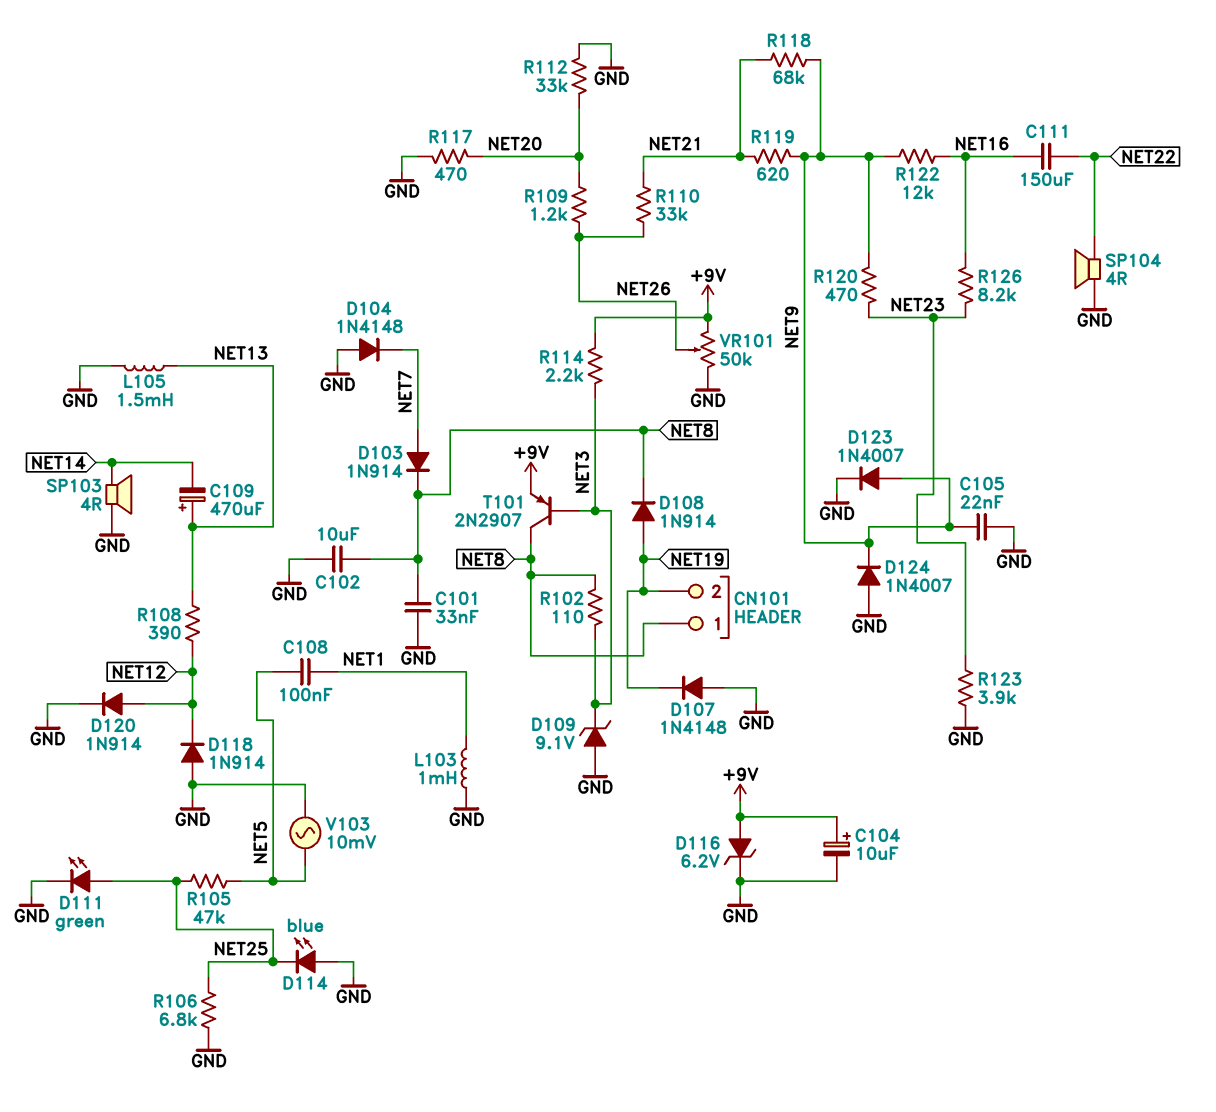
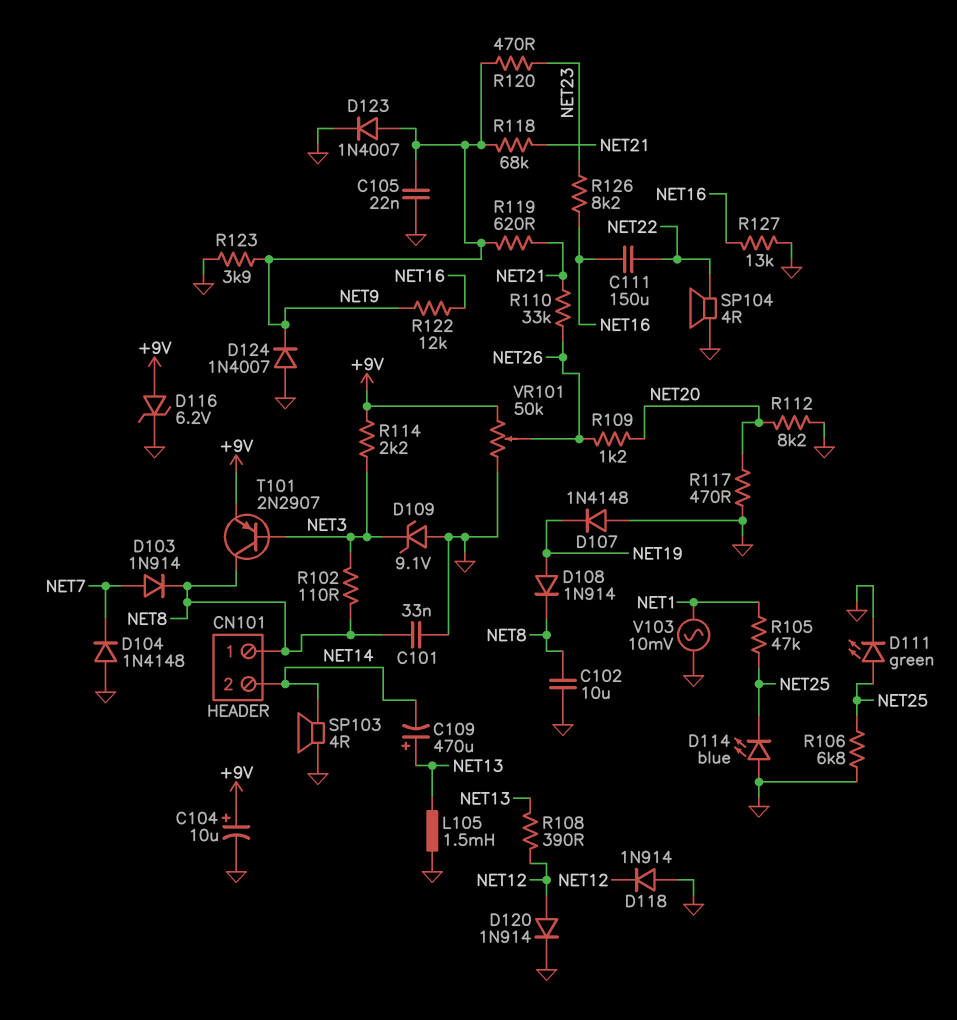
C108: 100nF (NET1, NET5) -> none
CN101 pin 2: NET19 -> NET14
L103: 1mH (GND, NET1) -> none
R105: 47k (NET5, NET25) -> 47k (NET1, NET25)
R112: 33k (GND, NET20) -> 8.2k (GND, NET20)
R123: 3.9k (GND, NET23) -> 3.9k (GND, NET9)
R127: none -> 13k (GND, NET16)
V103: AC 10mV (GND, NET5) -> AC 10mV (GND, NET1)

